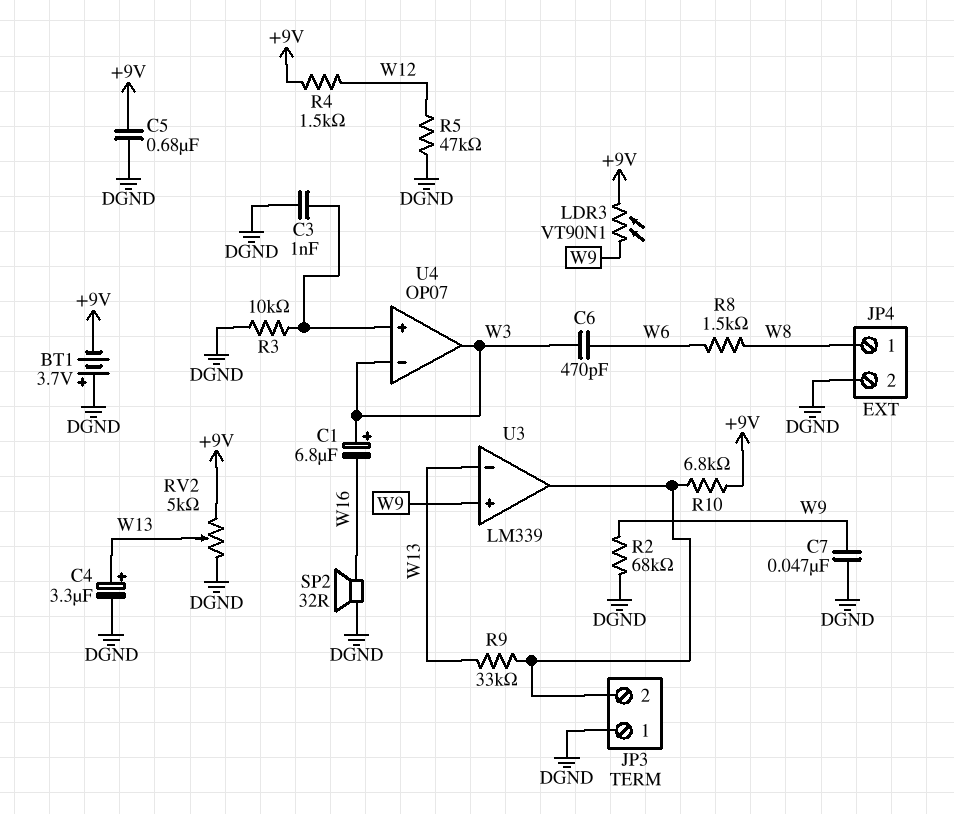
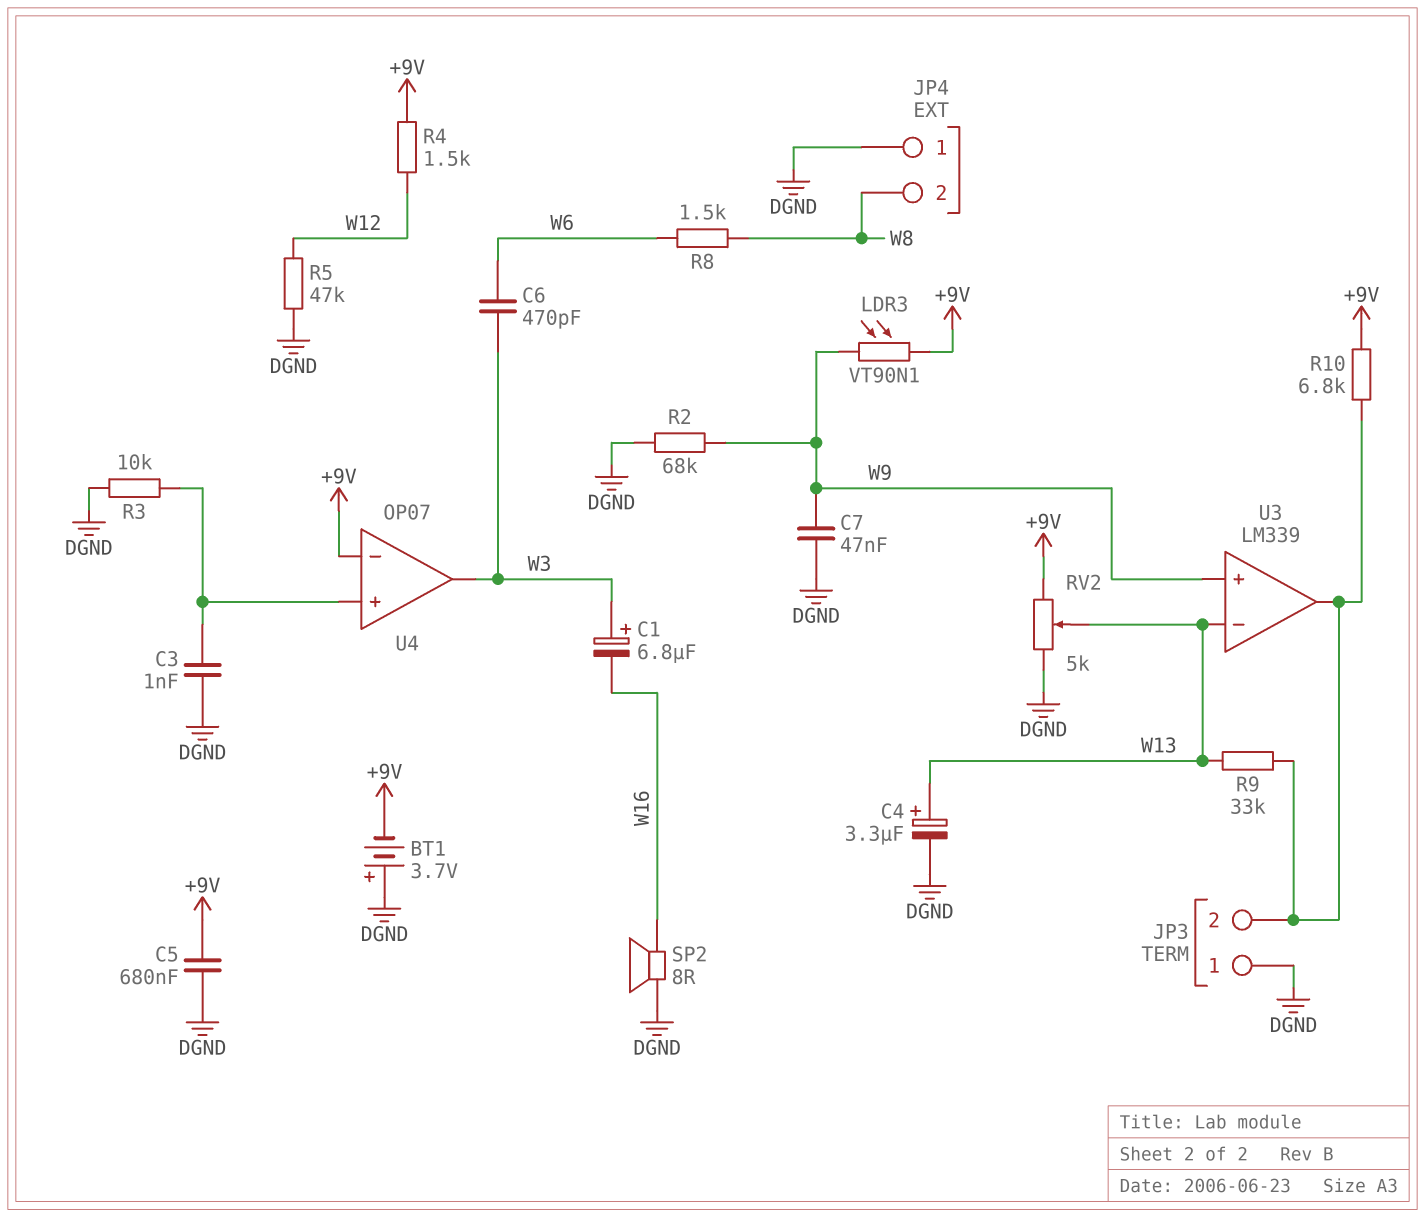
JP4 pin 1: W8 -> DGND
JP4 pin 2: DGND -> W8
SP2: speaker 32R (DGND, W16) -> speaker 8R (DGND, W16)
U4 pin in-: W3 -> +9V

